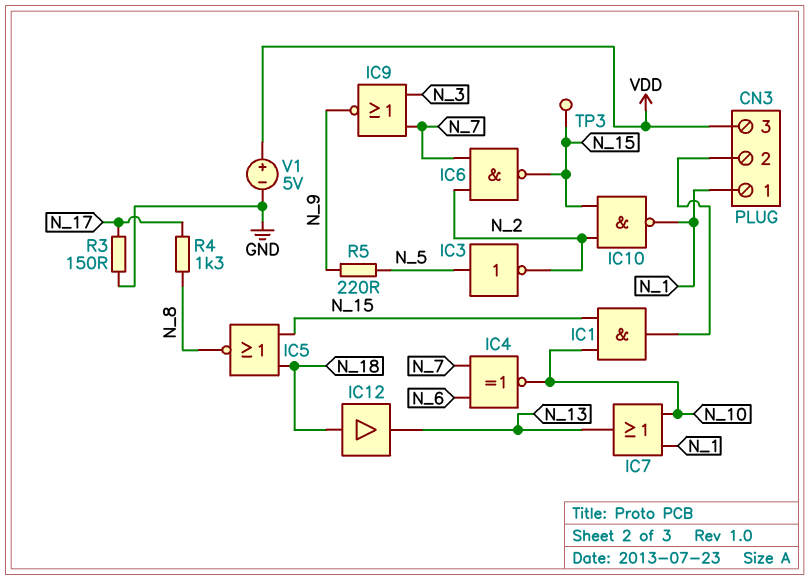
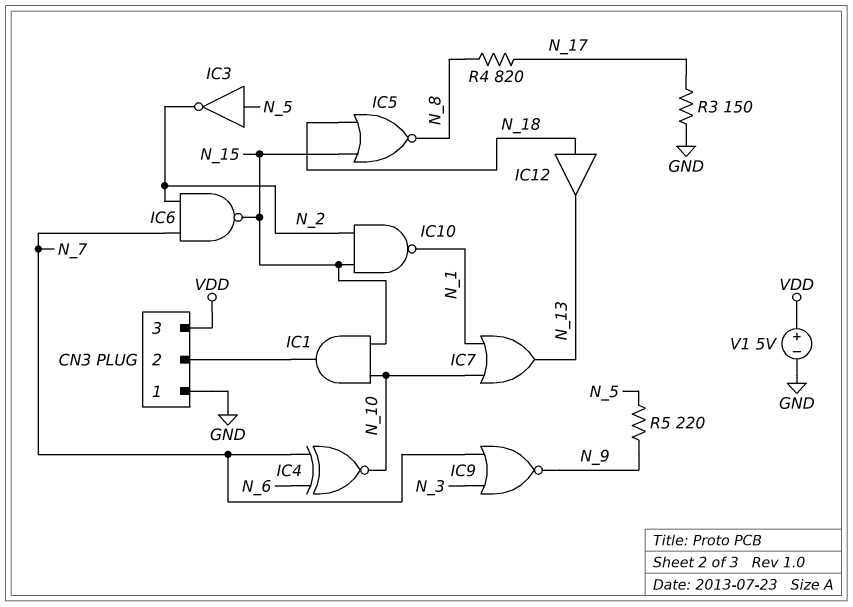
CN3 pin 1: N_1 -> GND
R4: 1.3k (N_8, N_17) -> 820 (N_8, N_17)
TP3: test point (N_15) -> none

